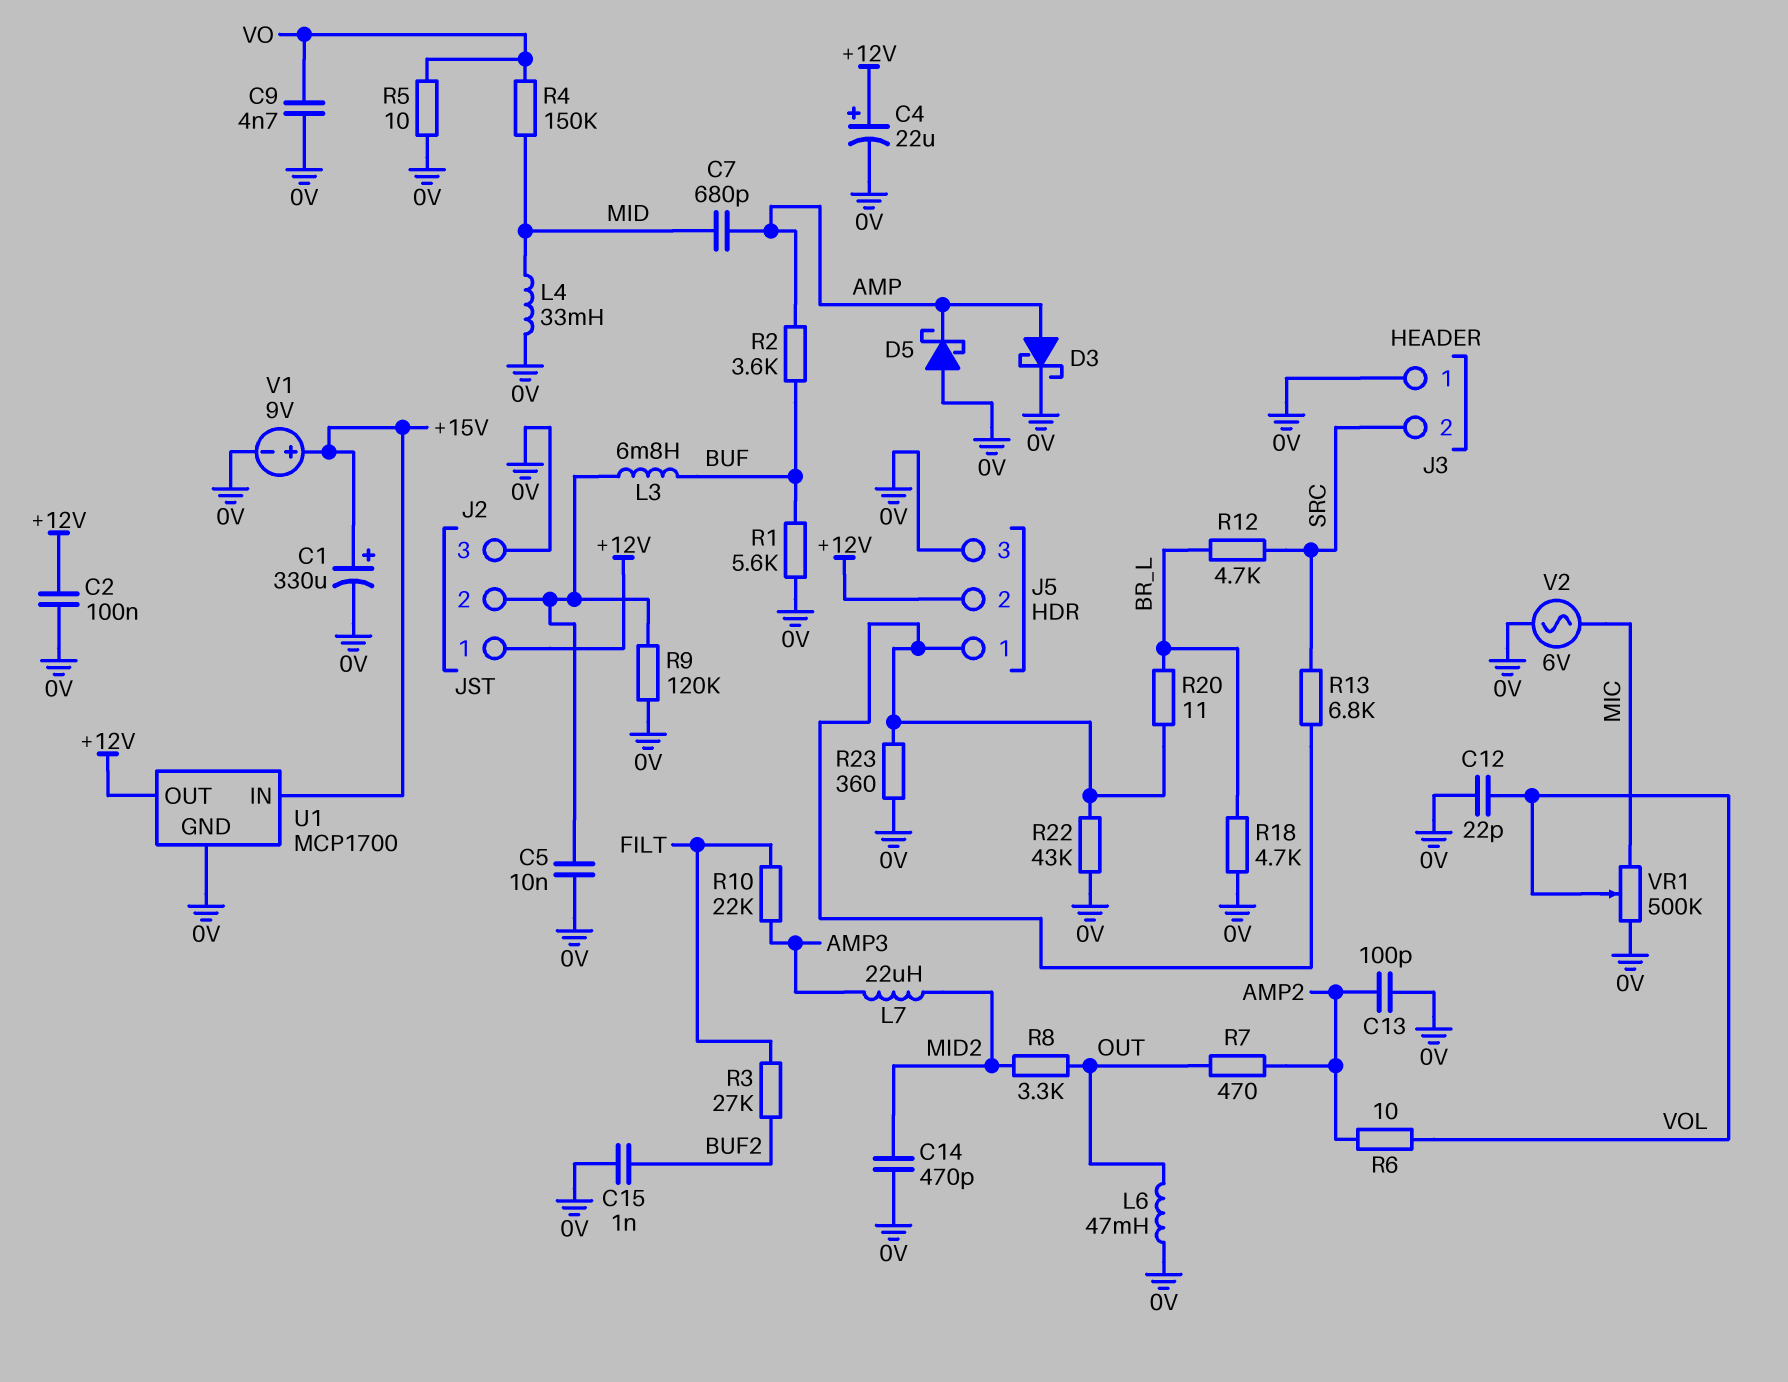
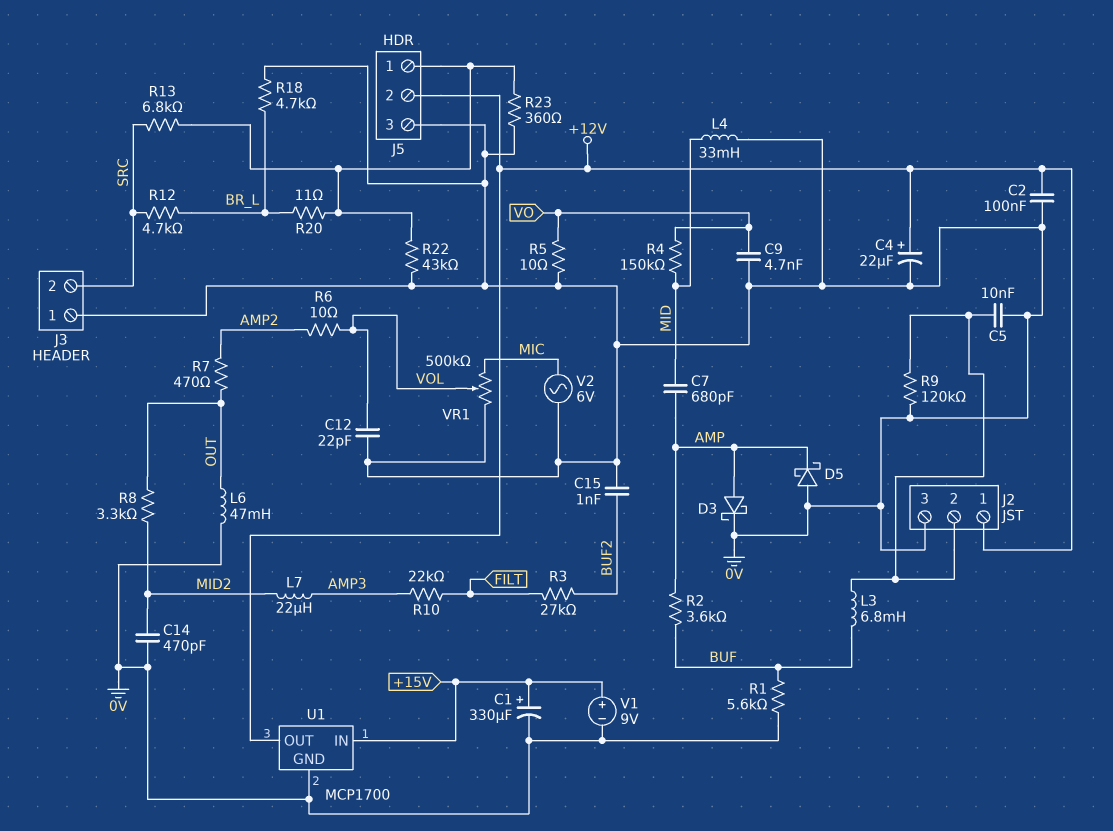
C13: 100pF (0V, AMP2) -> none

